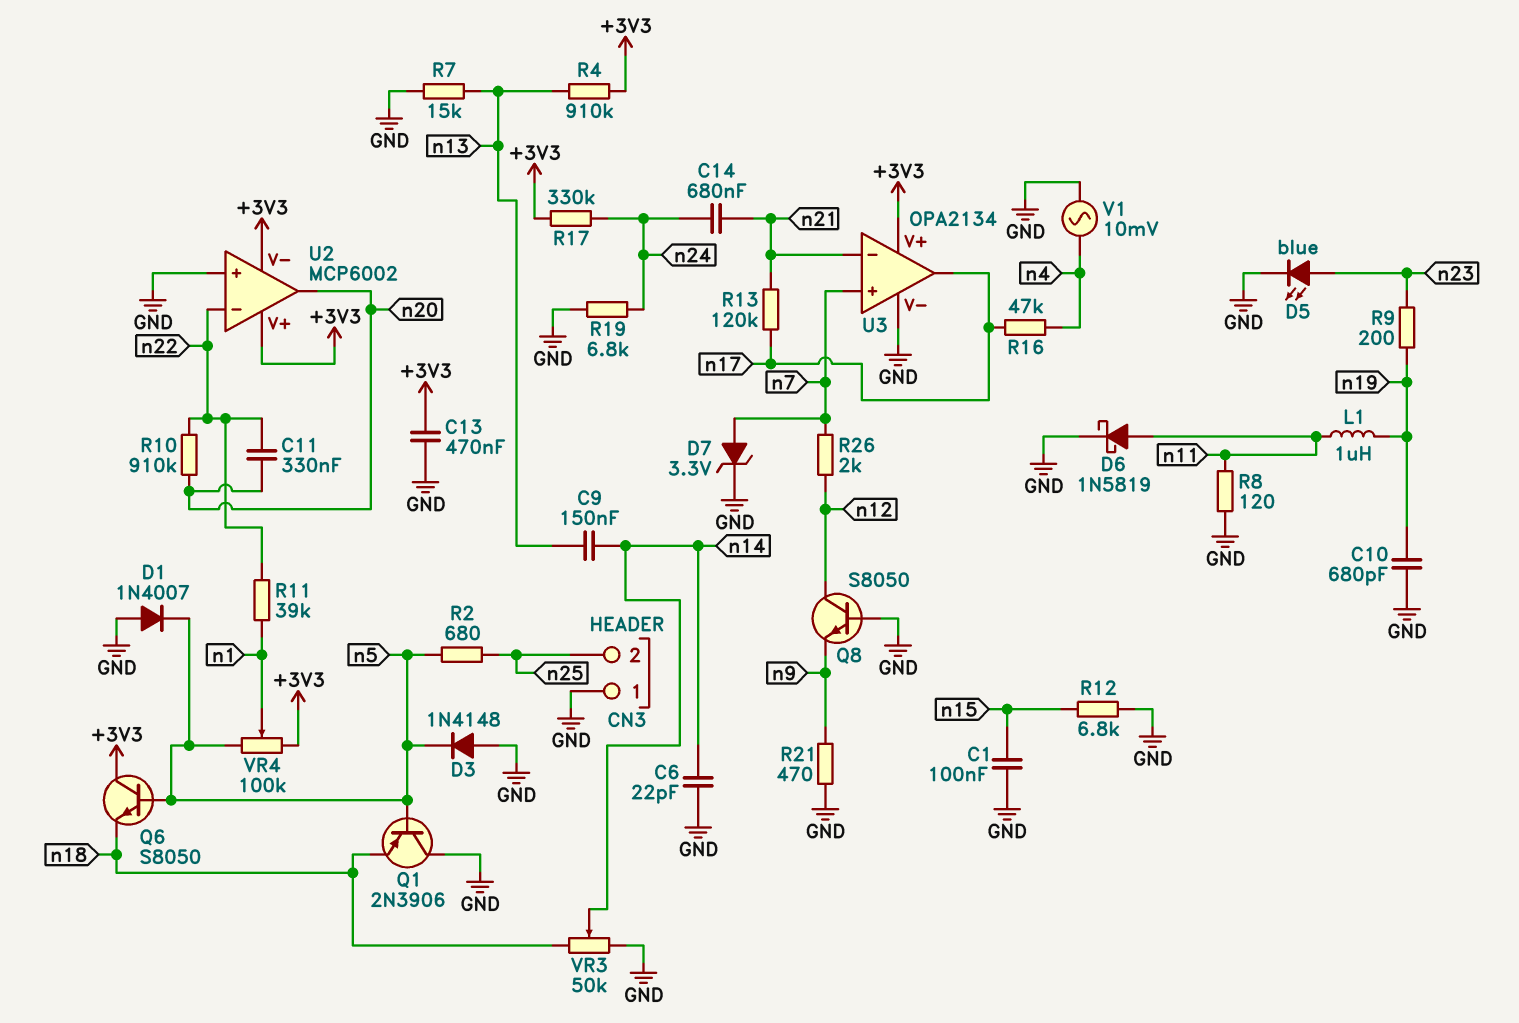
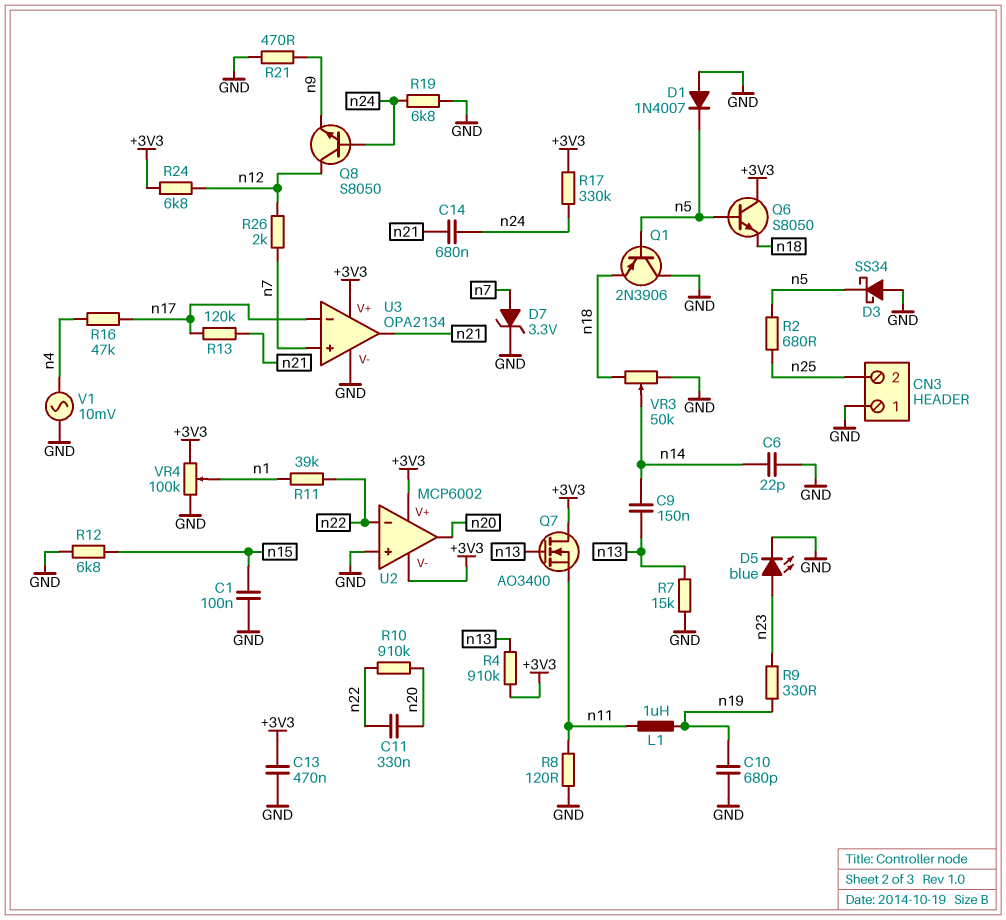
D3: diode 1N4148 (A GND, K n5) -> schottky SS34 (A GND, K n5)
D6: schottky 1N5819 (A n11, K GND) -> none
Q7: none -> NMOS AO3400 (G n13, D +3V3, S n11)
Q8: NPN S8050 (B GND, C n12, E n9) -> NPN S8050 (B n24, C n12, E n9)
R9: 200 (n19, n23) -> 330 (n19, n23)
R24: none -> 6.8k (+3V3, n12)
U3 pin in-: n21 -> n17
U3 pin out: n17 -> n21
VR4: 100k (+3V3, n5, wiper n1) -> 100k (+3V3, GND, wiper n1)

